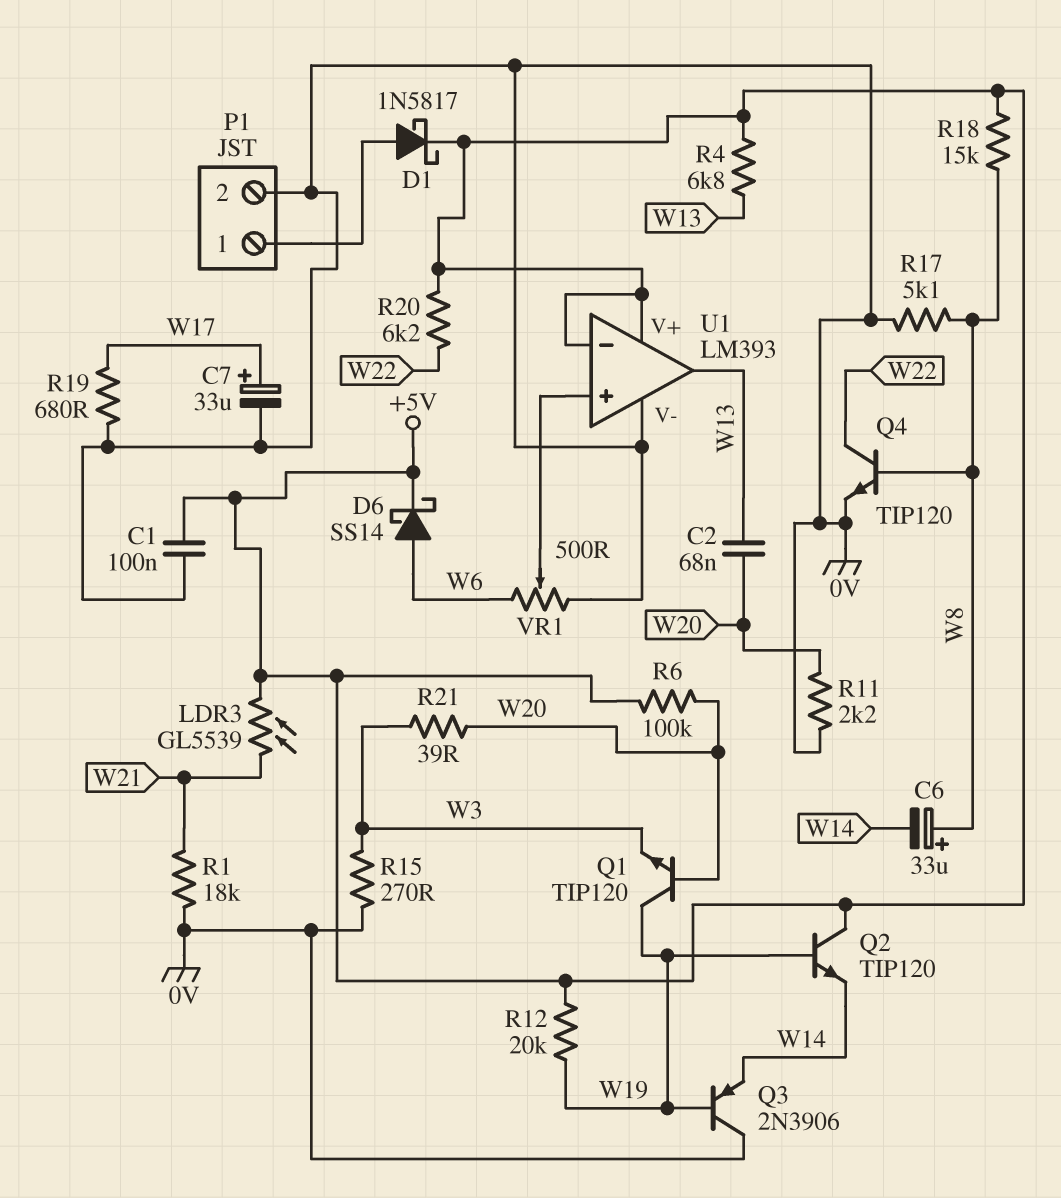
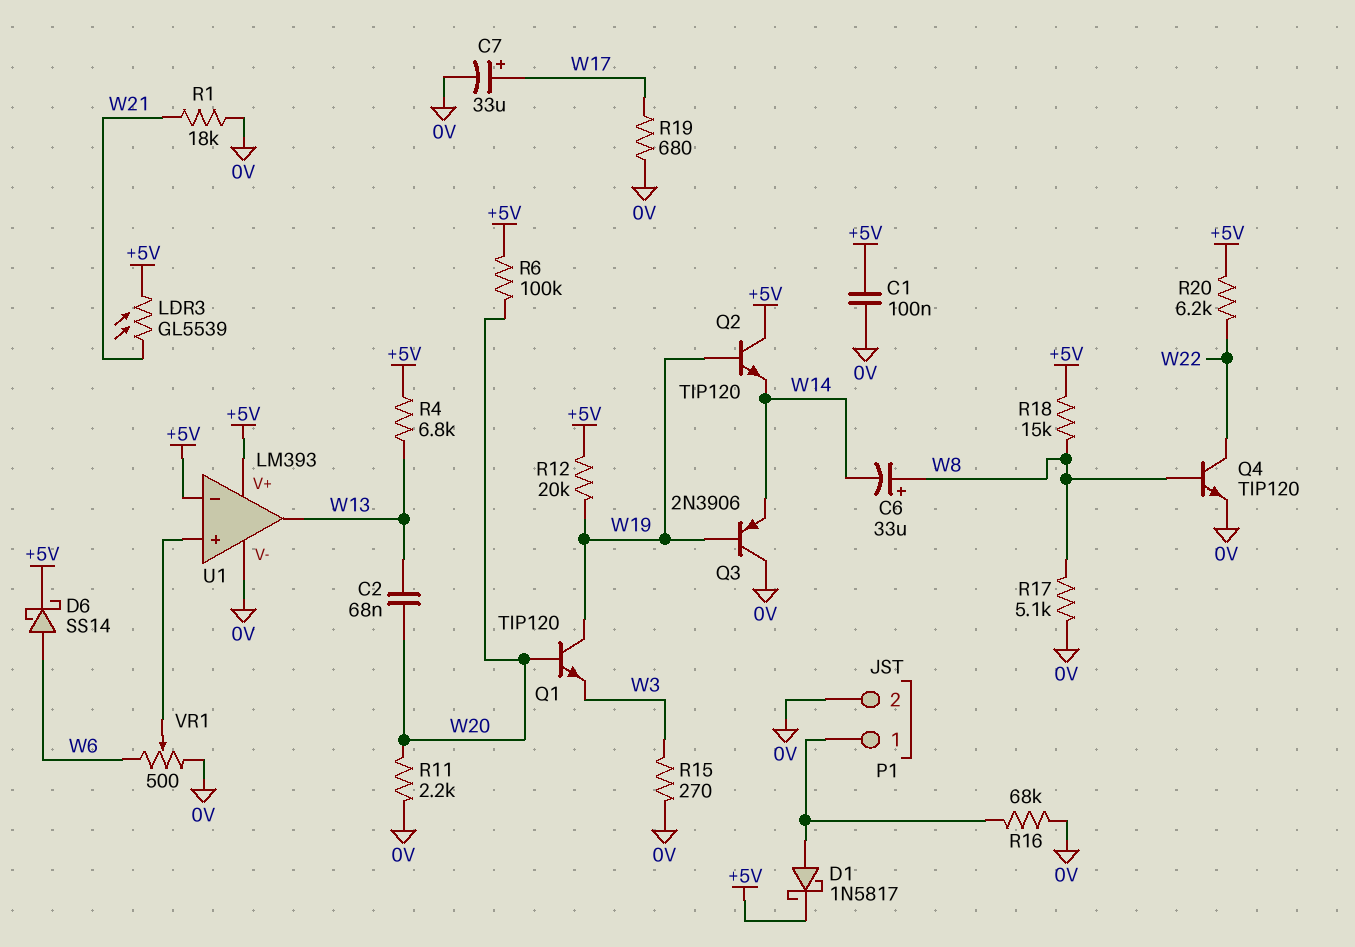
R16: none -> 68k (0V, P1/1)
R21: 39 (W3, W20) -> none

